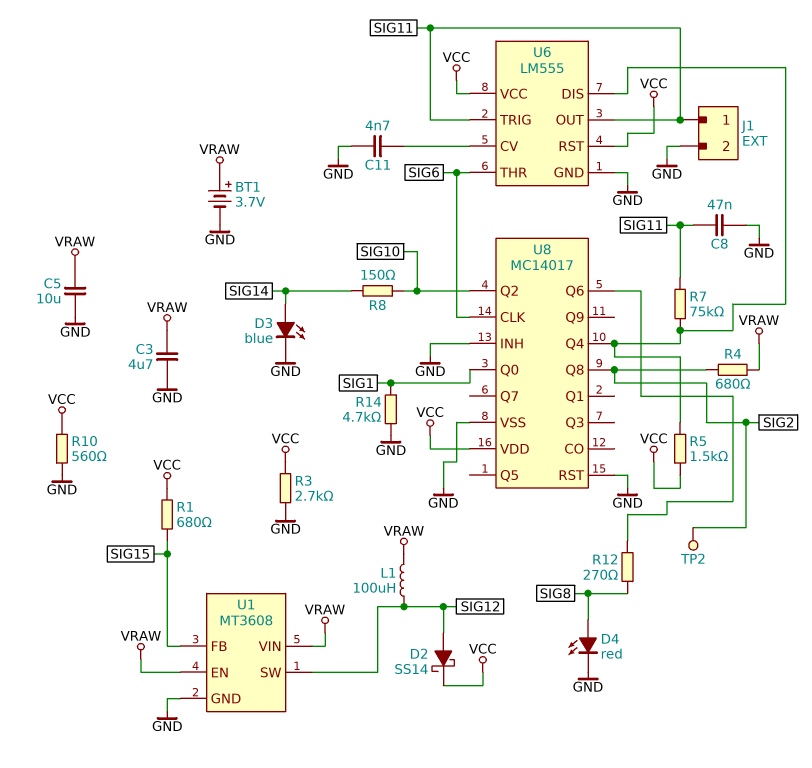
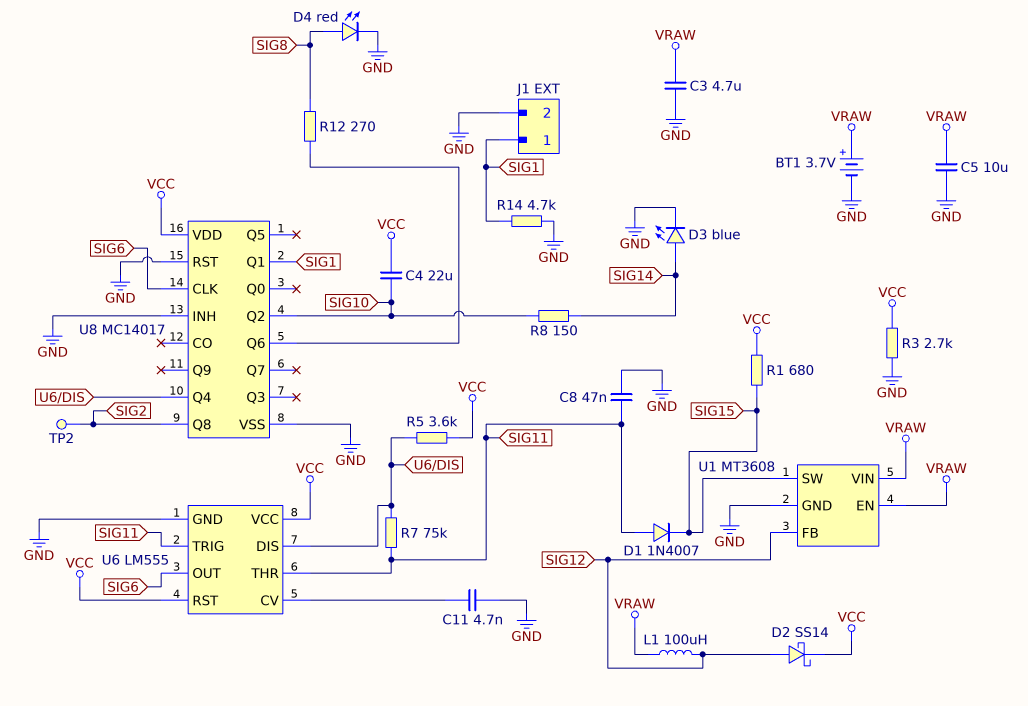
C4: none -> 22uF (SIG10, VCC)
D1: none -> diode 1N4007 (A SIG11, K SIG15)
J1 pin 1: SIG11 -> SIG1
R4: 680 (SIG2, VRAW) -> none
R5: 1.5k (U6/DIS, VCC) -> 3.6k (U6/DIS, VCC)
R10: 560 (GND, VCC) -> none
U1 pin FB: SIG15 -> SIG12
U1 pin SW: SIG12 -> SIG15
U6 pin OUT: SIG11 -> SIG6
U6 pin THR: SIG6 -> SIG11
U8 pin Q0: SIG1 -> none
U8 pin Q1: none -> SIG1

